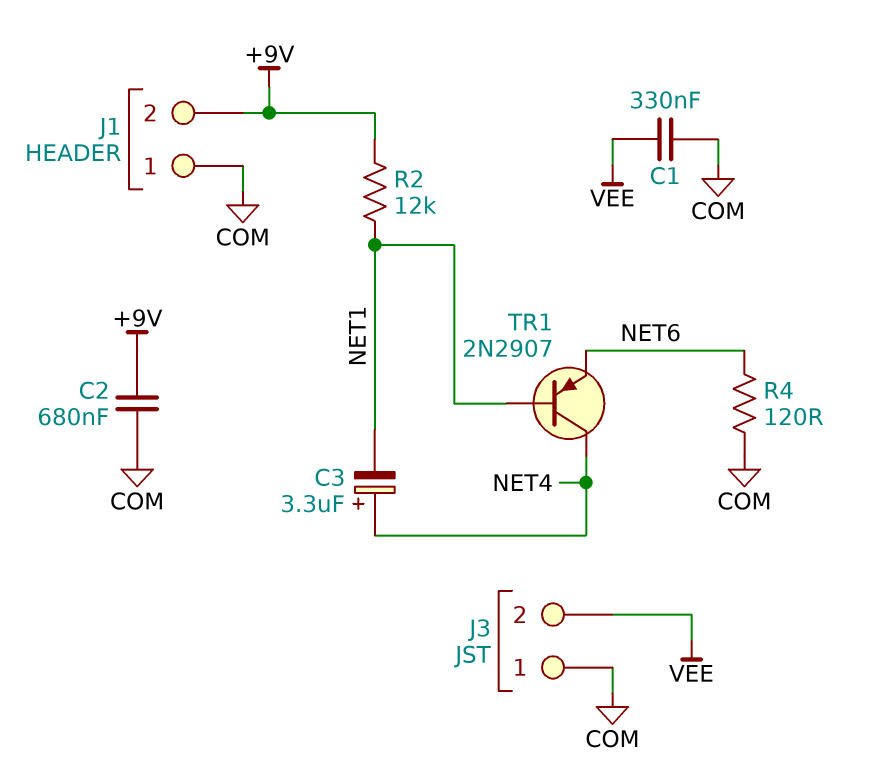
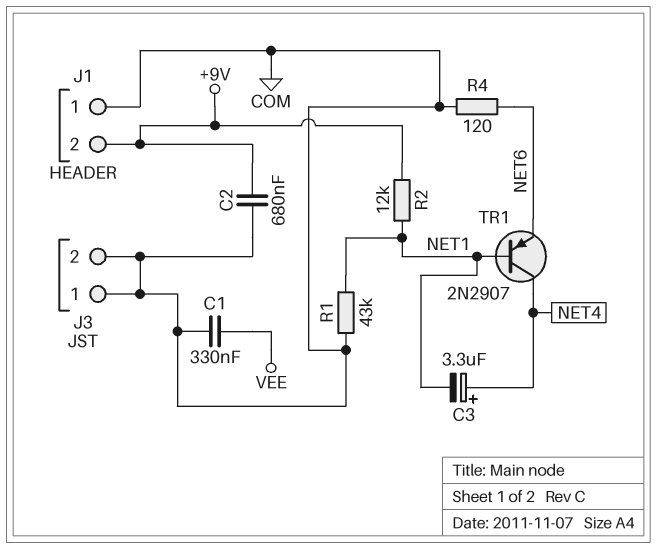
J3 pin 2: VEE -> COM
R1: none -> 43k (COM, NET1)

